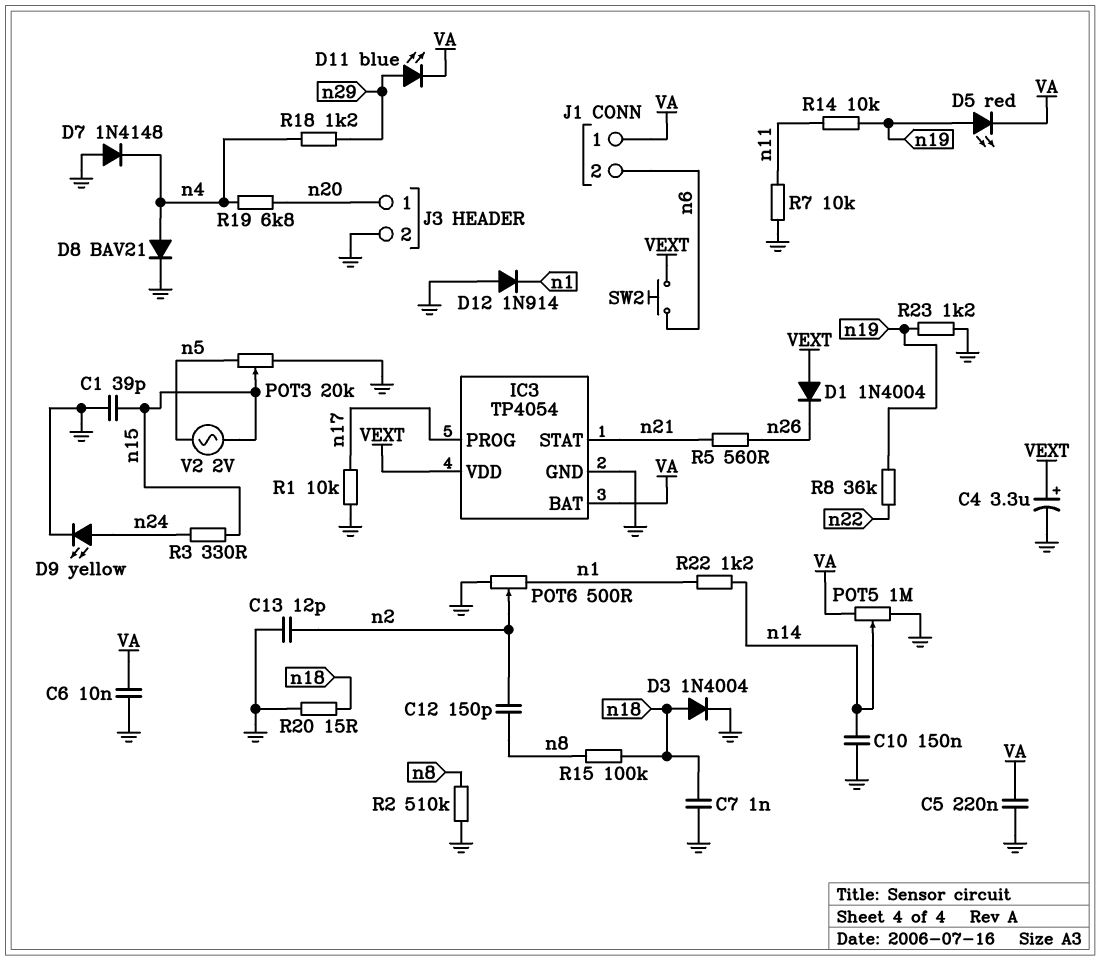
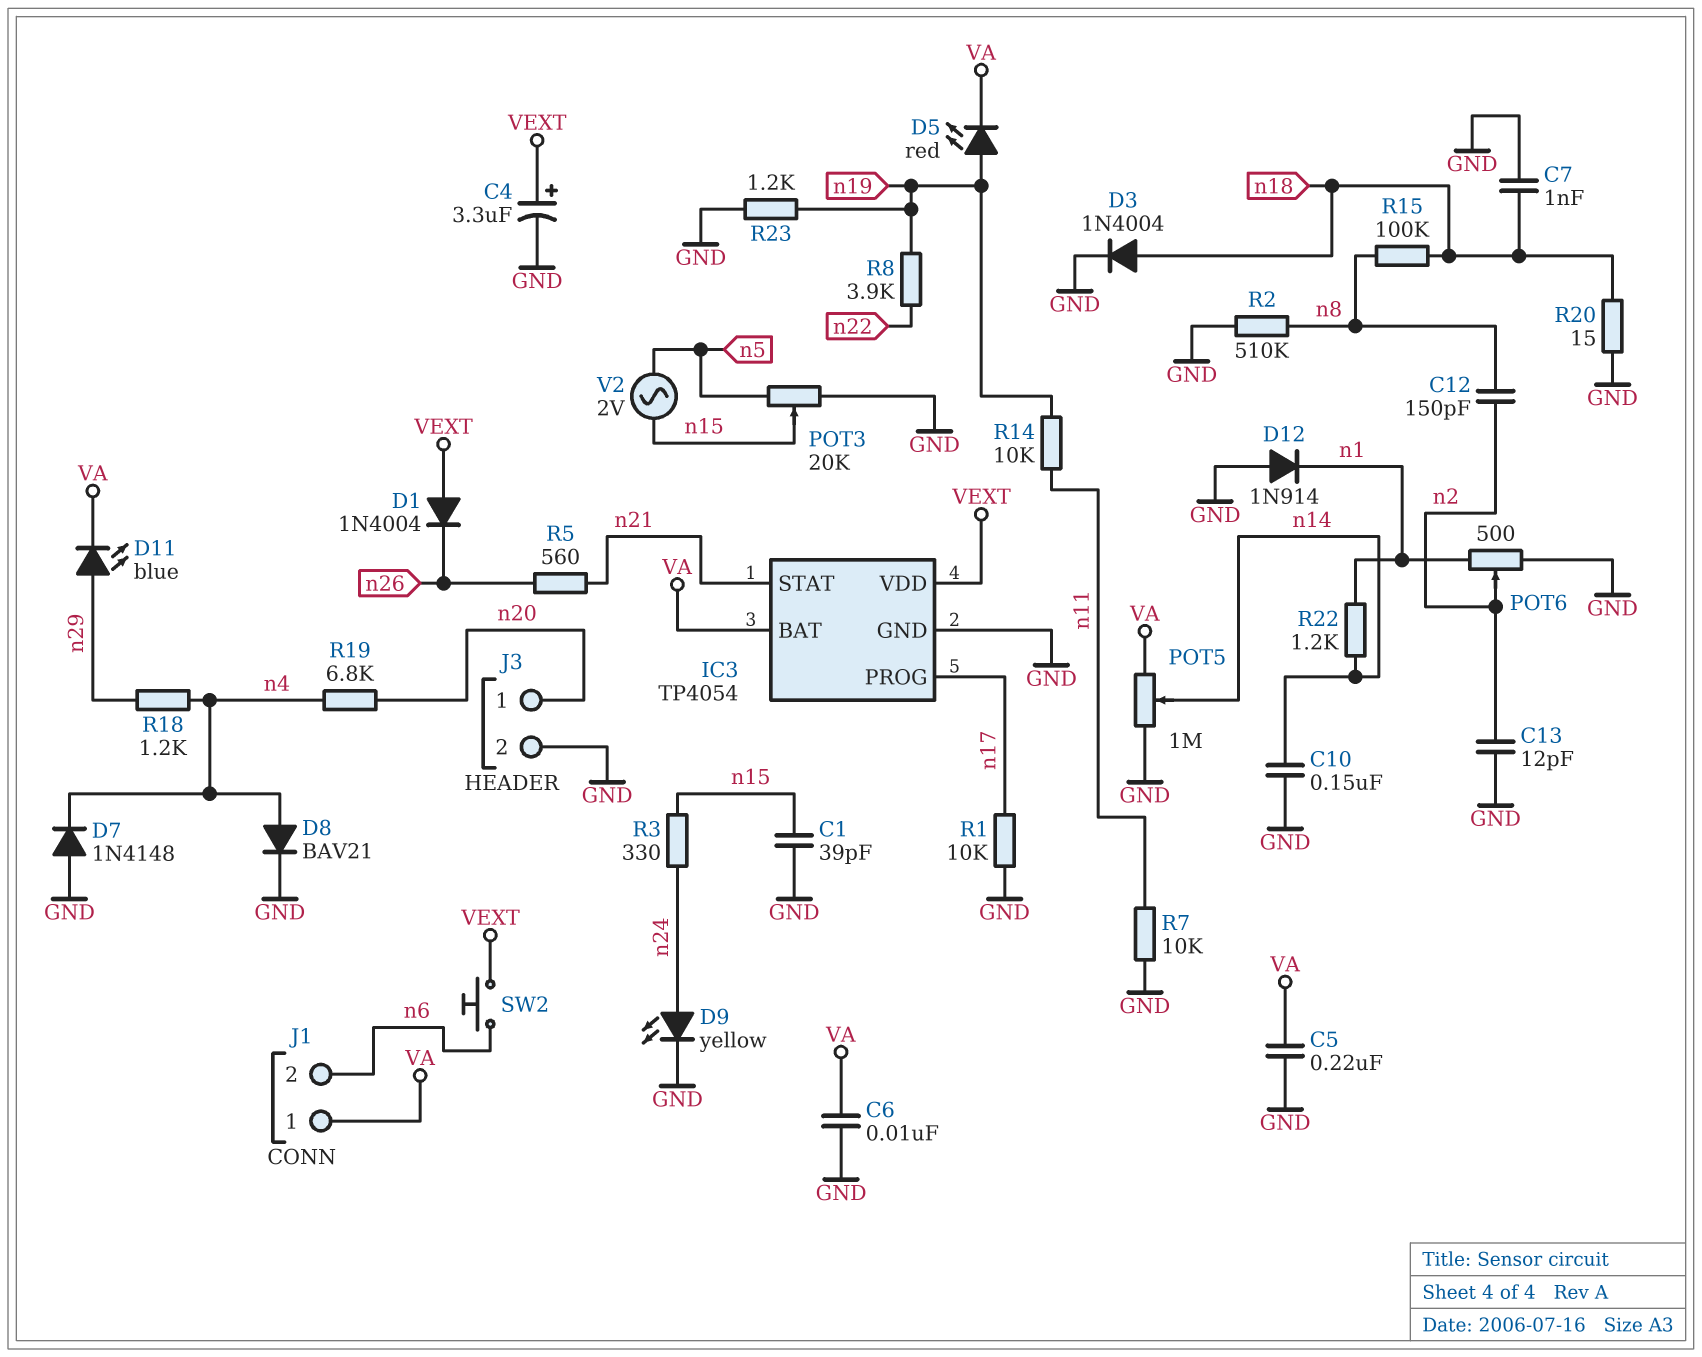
R8: 36k (n19, n22) -> 3.9k (n19, n22)

